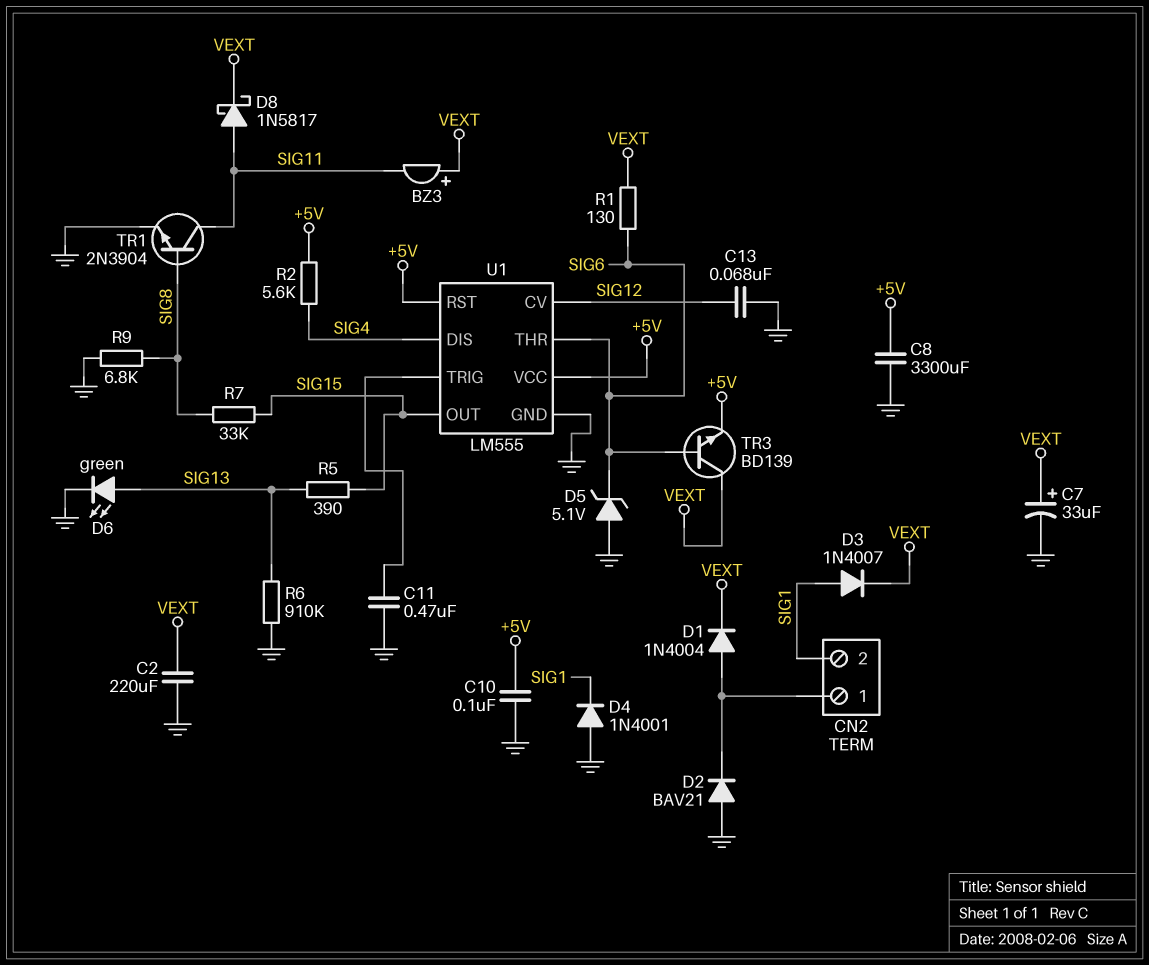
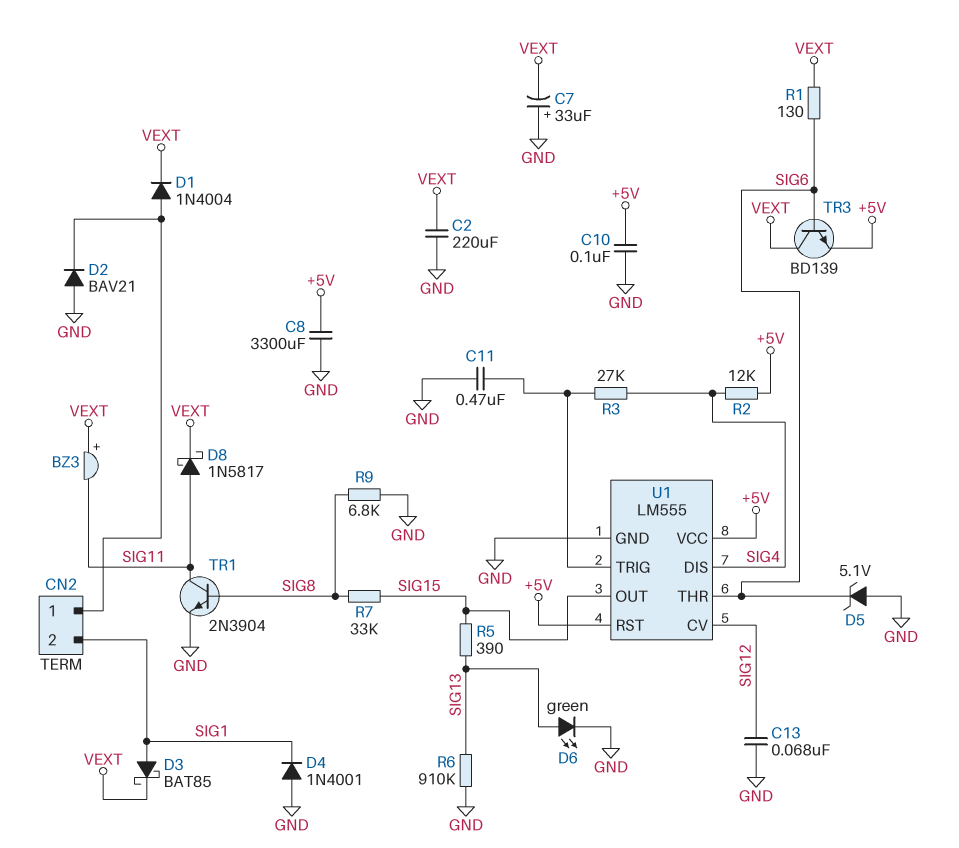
C7: 33uF (plus VEXT, minus GND) -> 33uF (plus GND, minus VEXT)
D3: diode 1N4007 (A SIG1, K VEXT) -> schottky BAT85 (A SIG1, K VEXT)
R2: 5.6k (+5V, SIG4) -> 12k (+5V, SIG4)
R3: none -> 27k (SIG4, U1/TRIG)

